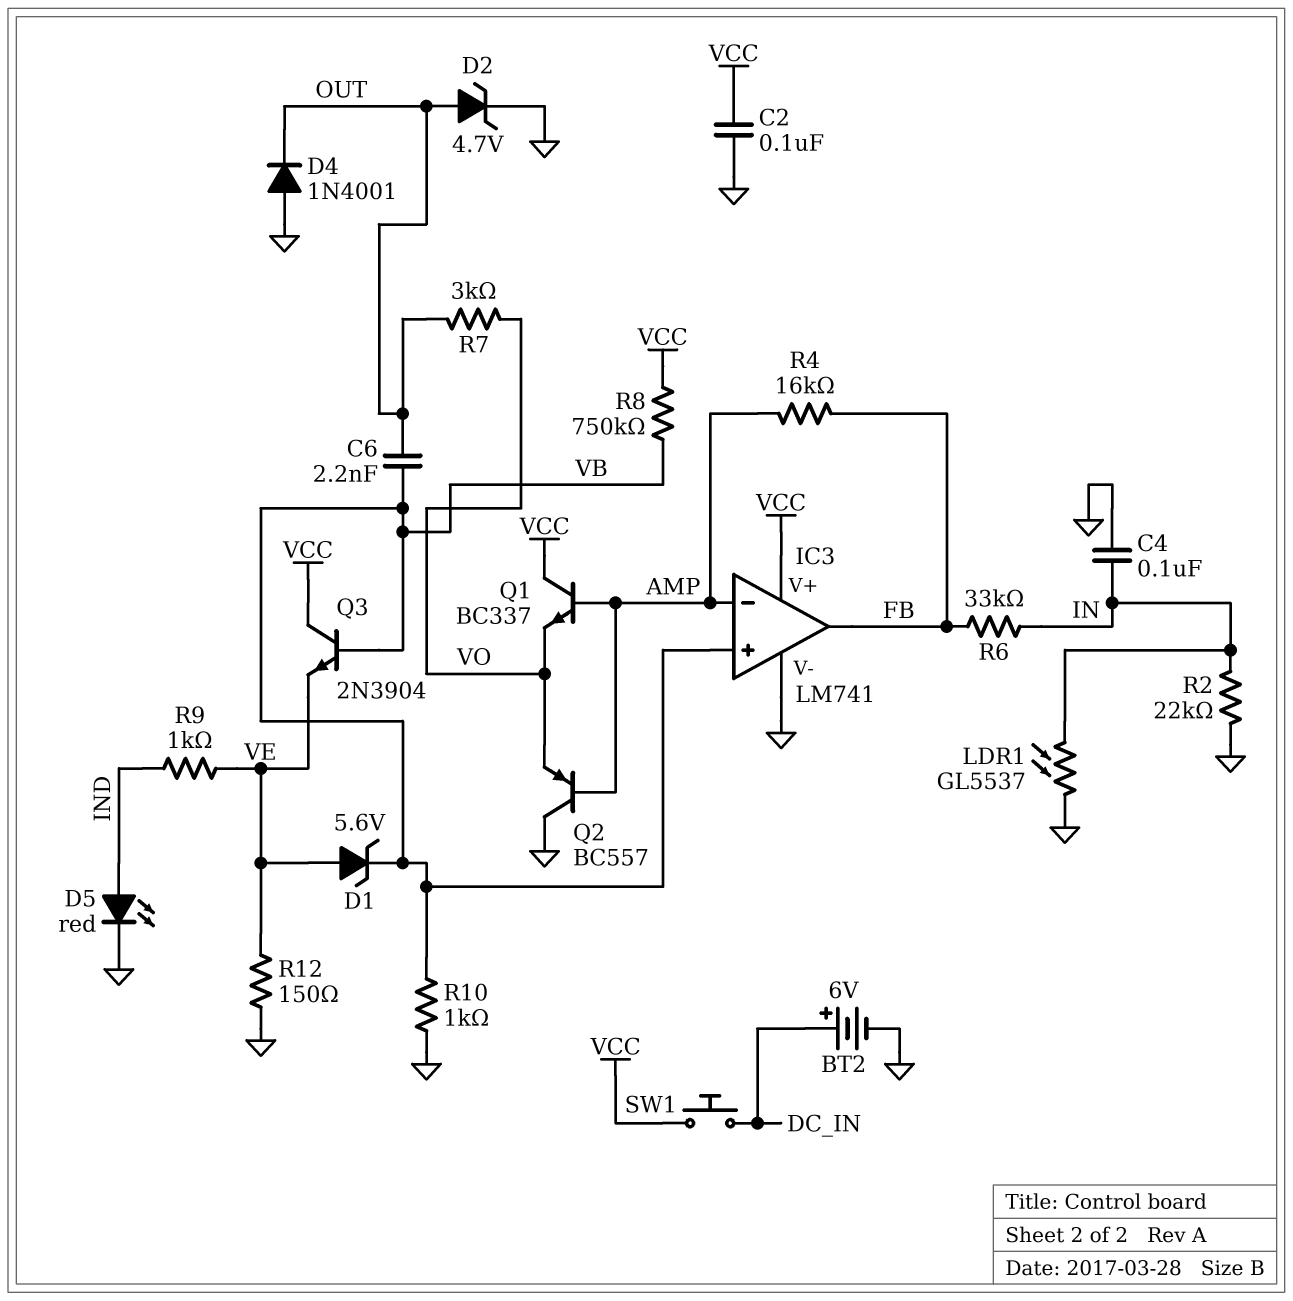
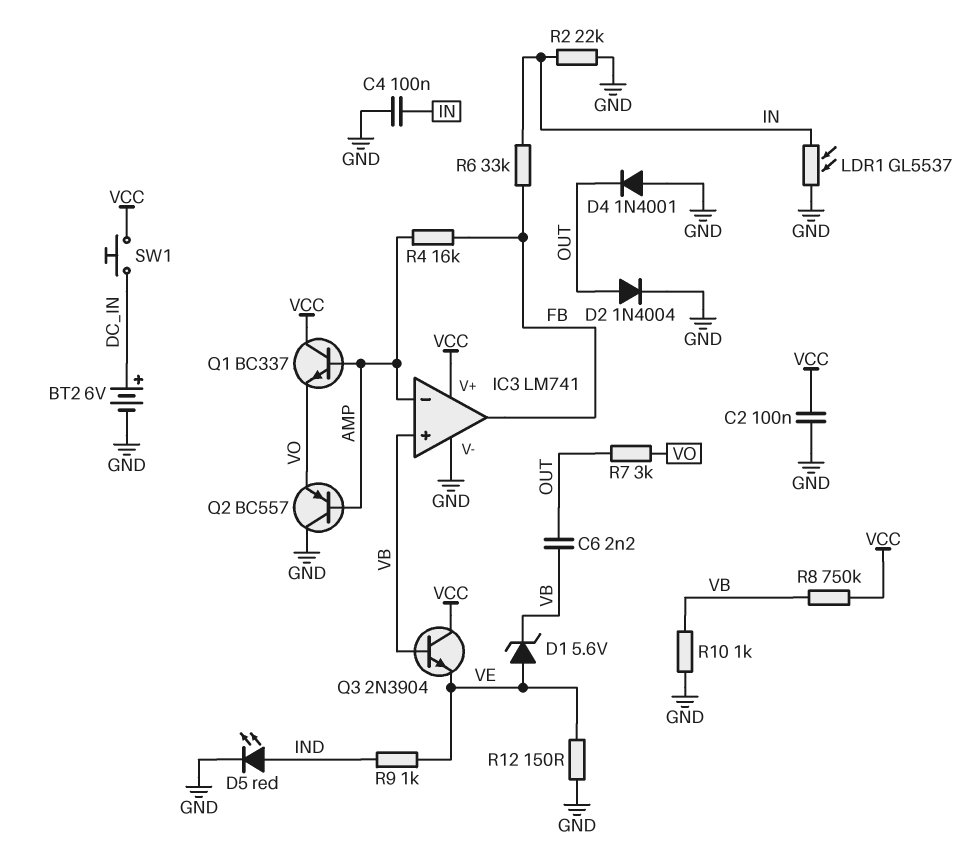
D2: zener 4.7V (A OUT, K GND) -> diode 1N4004 (A OUT, K GND)

